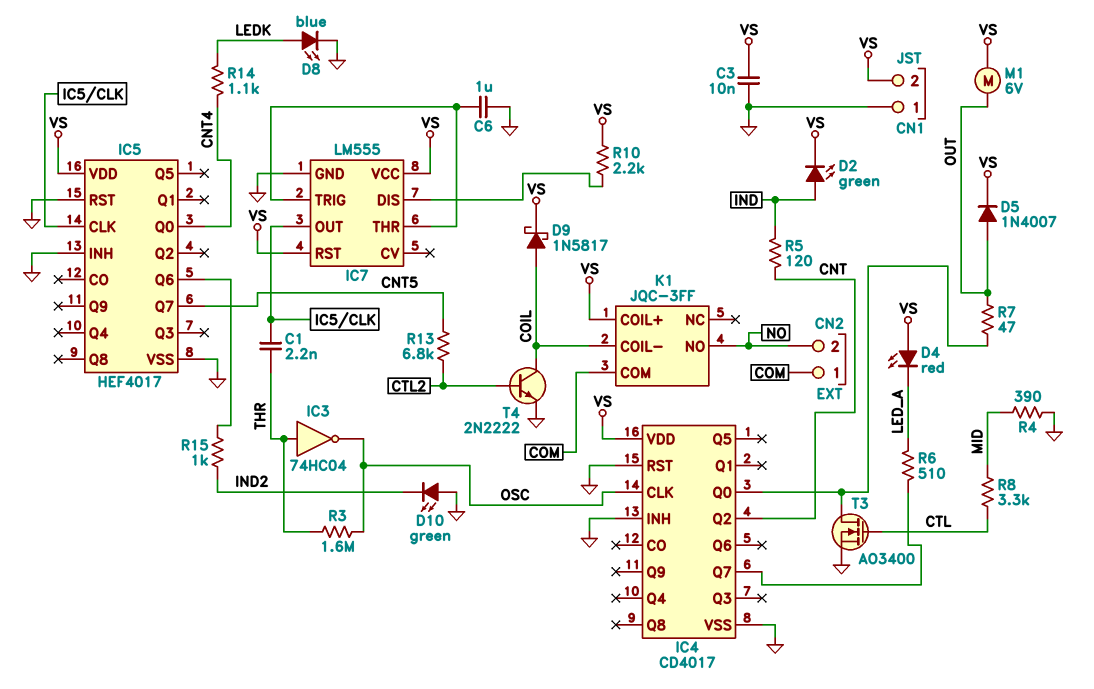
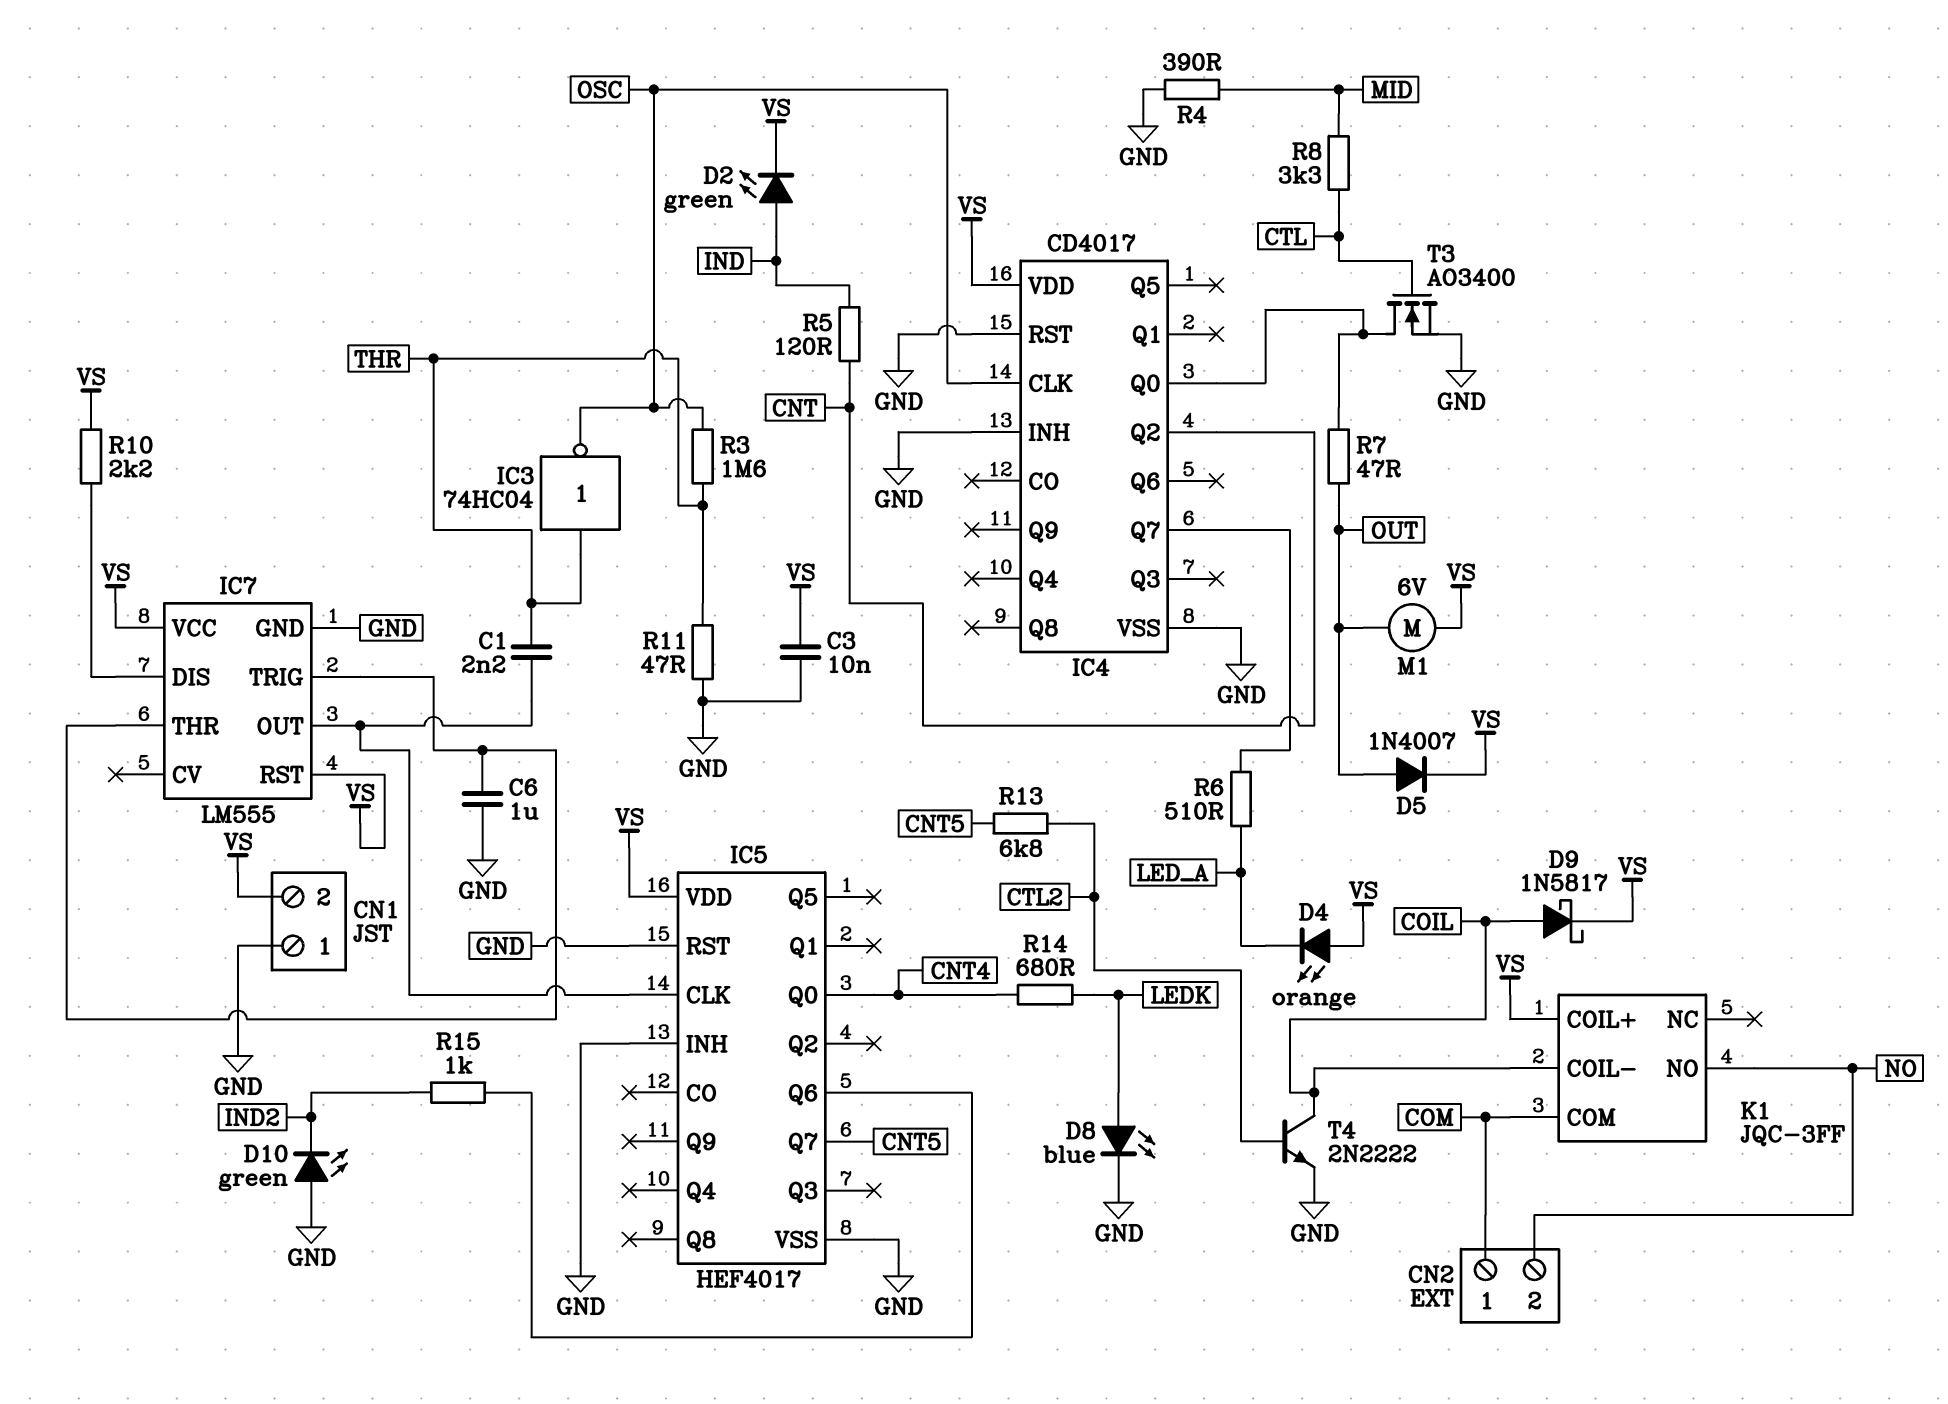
D4: LED red (A VS, K LED_A) -> LED orange (A VS, K LED_A)
R11: none -> 47 (GND, THR)
R14: 1.1k (CNT4, LEDK) -> 680 (CNT4, LEDK)

